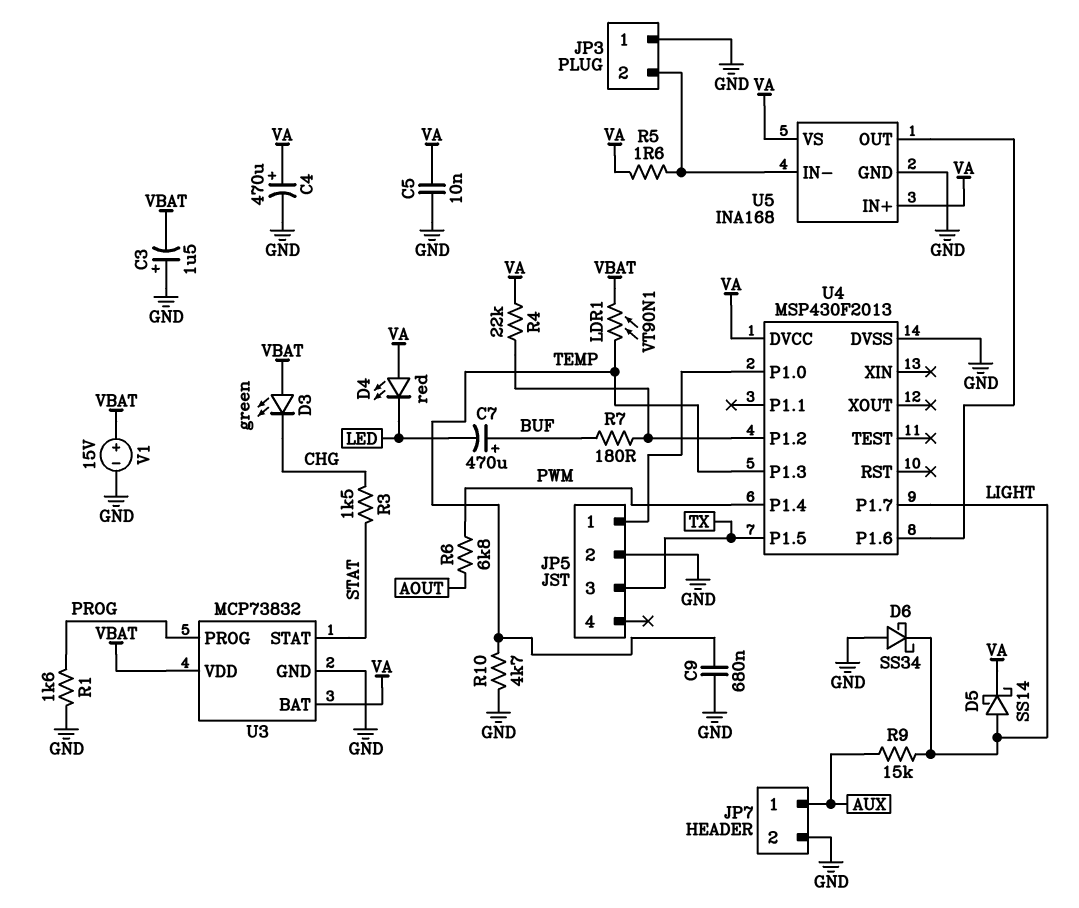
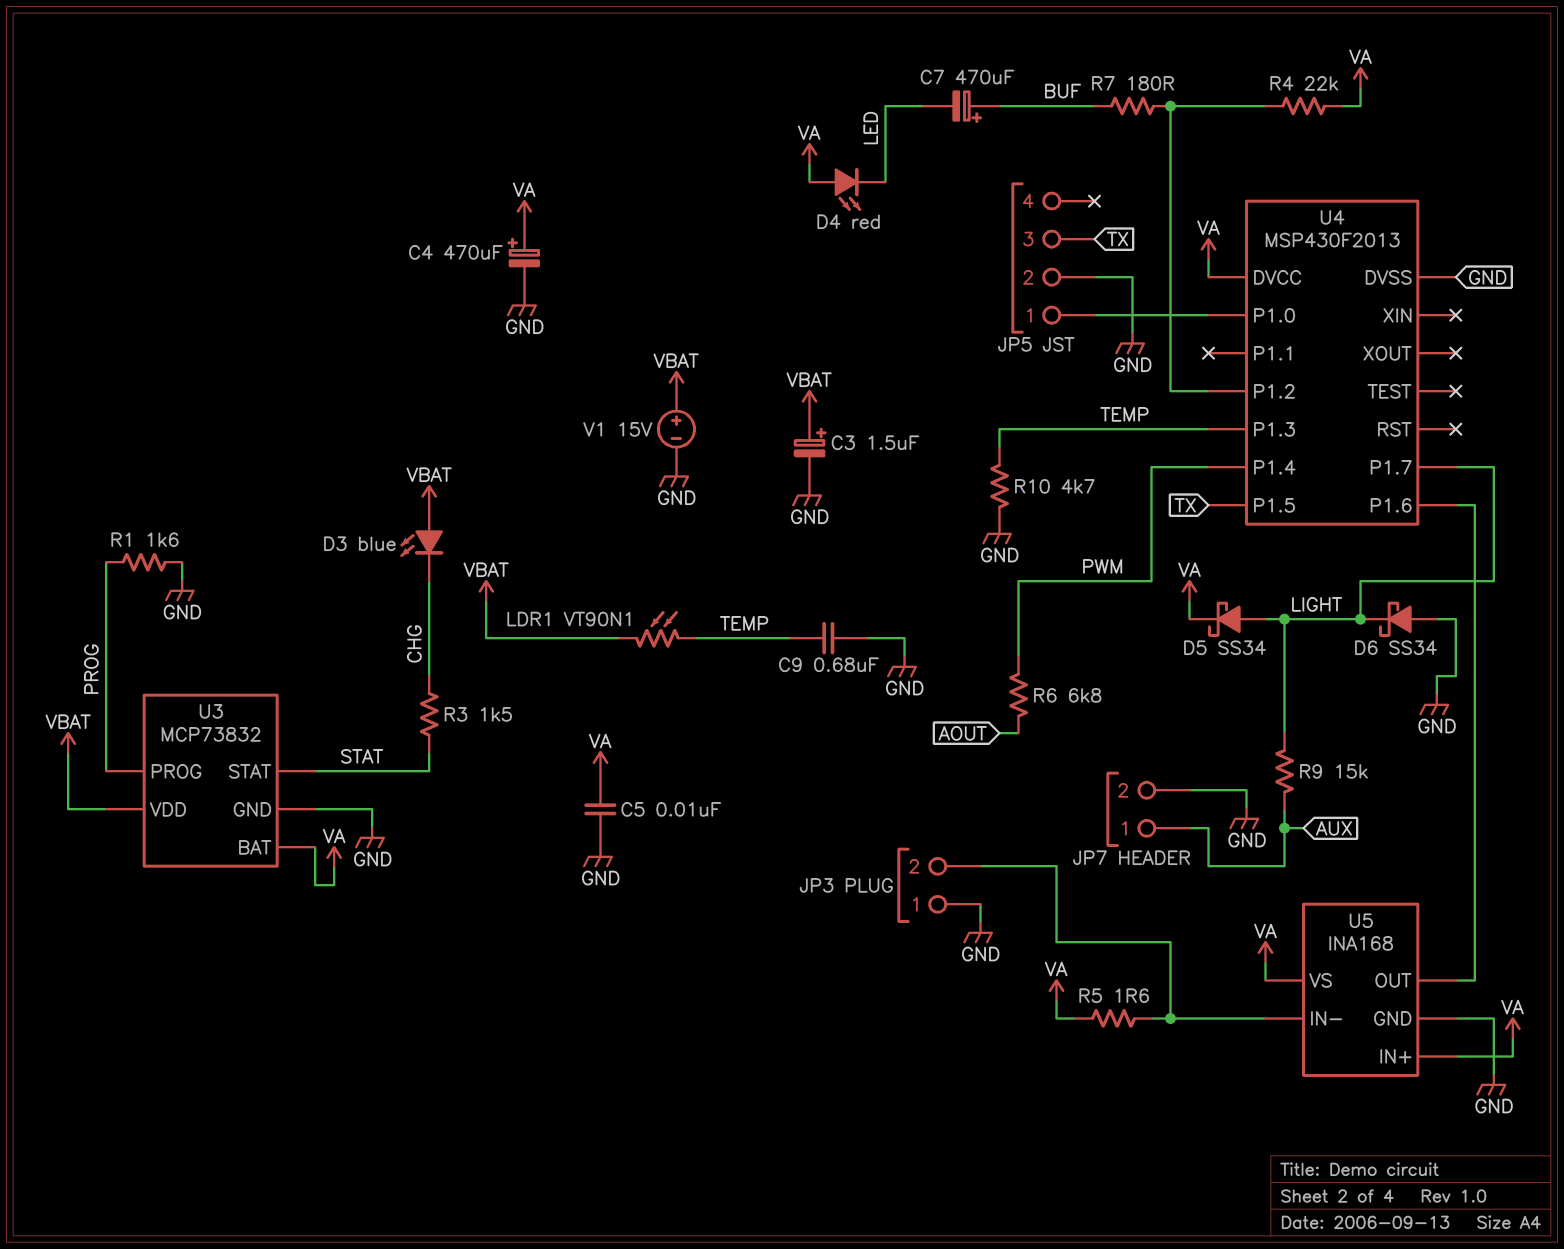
C3: 1.5uF (plus GND, minus VBAT) -> 1.5uF (plus VBAT, minus GND)
D3: LED green (A VBAT, K CHG) -> LED blue (A VBAT, K CHG)
D5: schottky SS14 (A LIGHT, K VA) -> schottky SS34 (A LIGHT, K VA)

